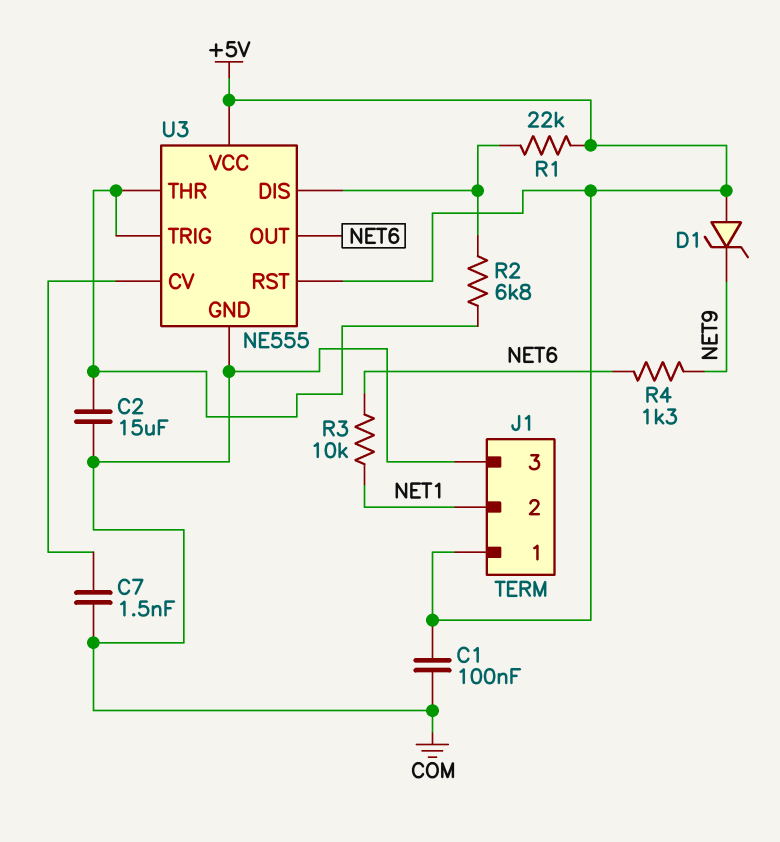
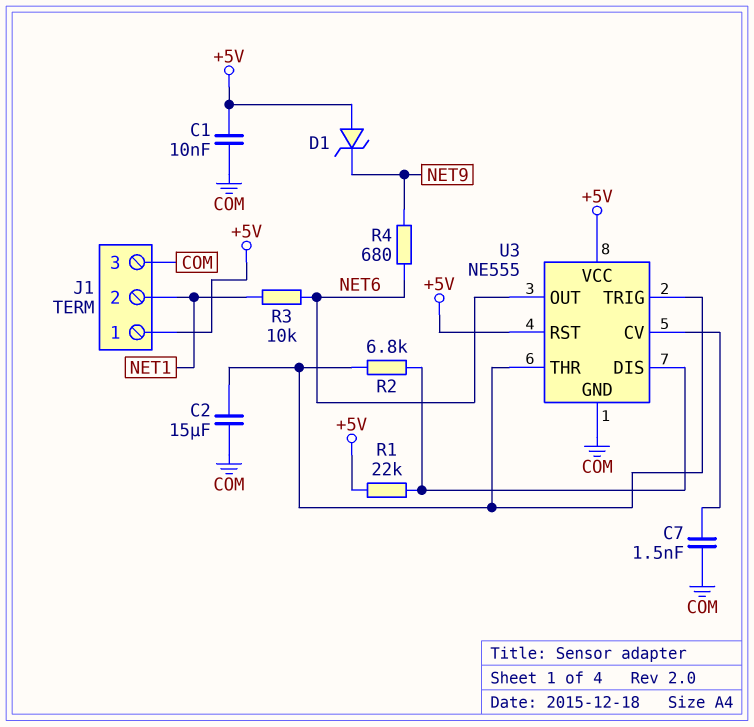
C1: 100nF (+5V, COM) -> 10nF (+5V, COM)
R4: 1.3k (NET6, NET9) -> 680 (NET6, NET9)

